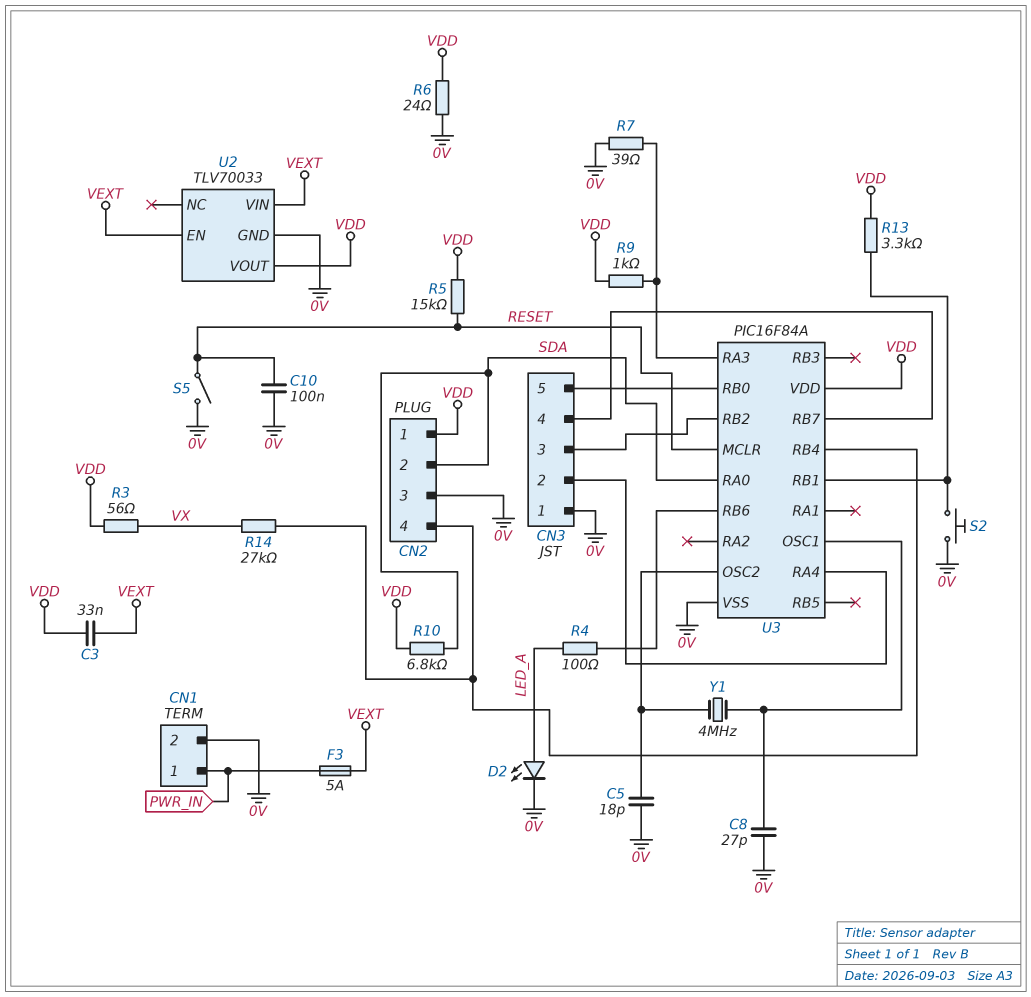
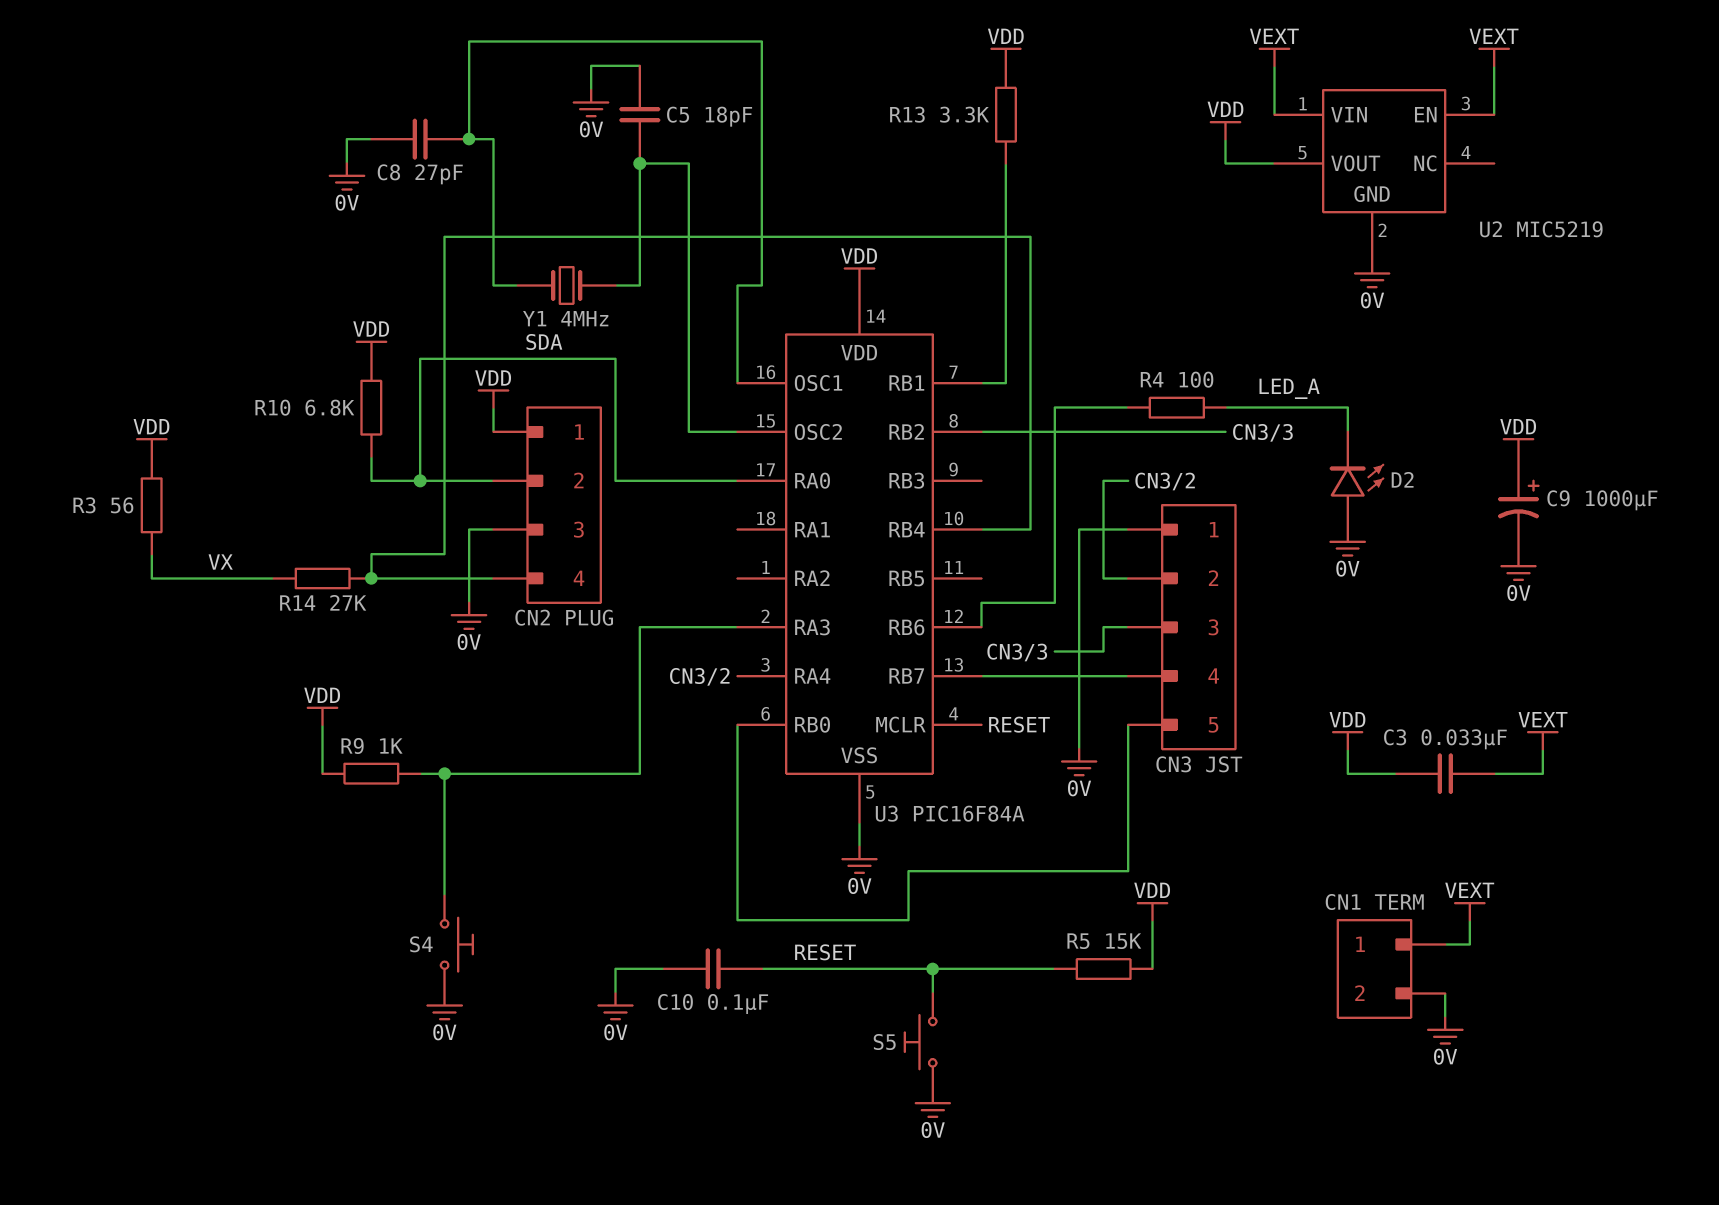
C9: none -> 1000uF (plus VDD, minus 0V)
CN1 pin 1: PWR_IN -> VEXT
D2: LED (A LED_A, K 0V) -> LED (A 0V, K LED_A)
F3: 5A (PWR_IN, VEXT) -> none
R6: 24 (0V, VDD) -> none
R7: 39 (0V, U3/RA3) -> none
S2: button (0V, U3/RB1) -> none
S4: none -> button (0V, U3/RA3)
S5: switch (0V, RESET) -> button (0V, RESET)
U2: TLV70033 -> MIC5219

